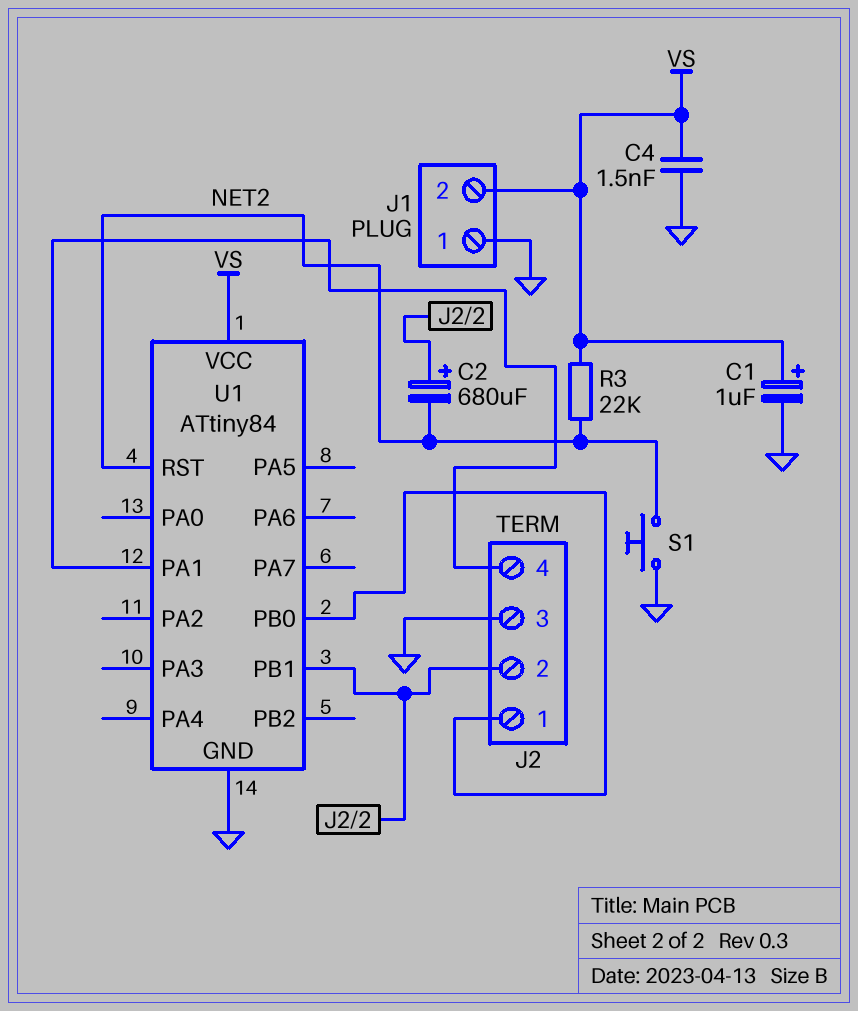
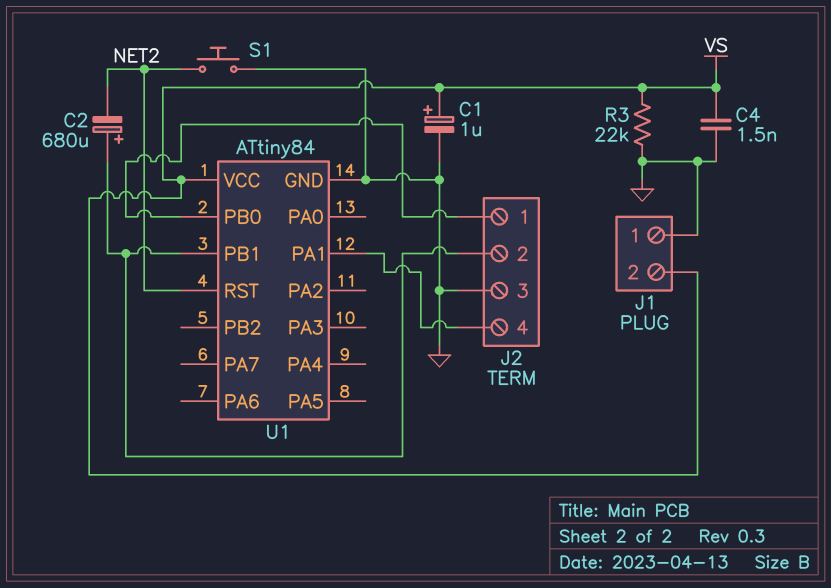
R3: 22k (NET2, VS) -> 22k (GND, VS)

